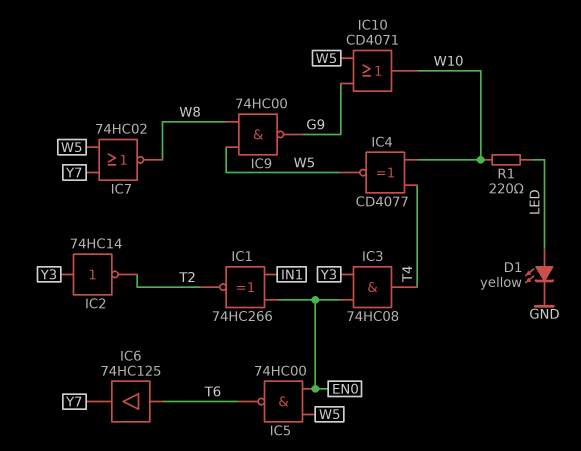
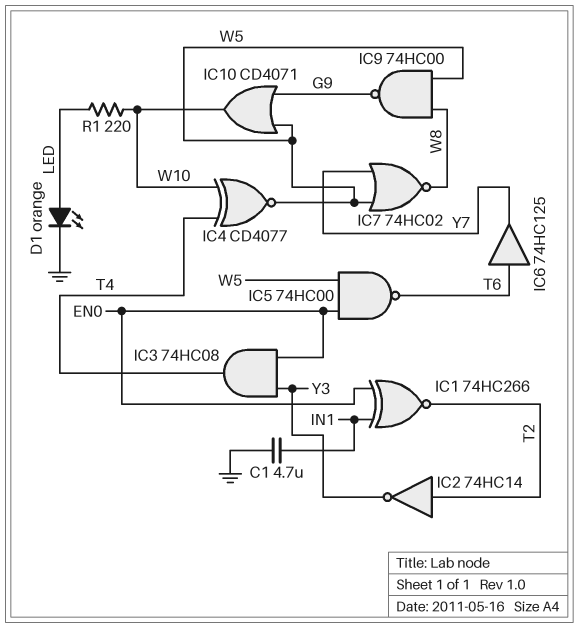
C1: none -> 4.7uF (GND, IN1)
D1: LED yellow (A LED, K GND) -> LED orange (A LED, K GND)
IC2: NOT 74HC14 (in Y3, out T2) -> NOT 74HC14 (in T2, out Y3)

